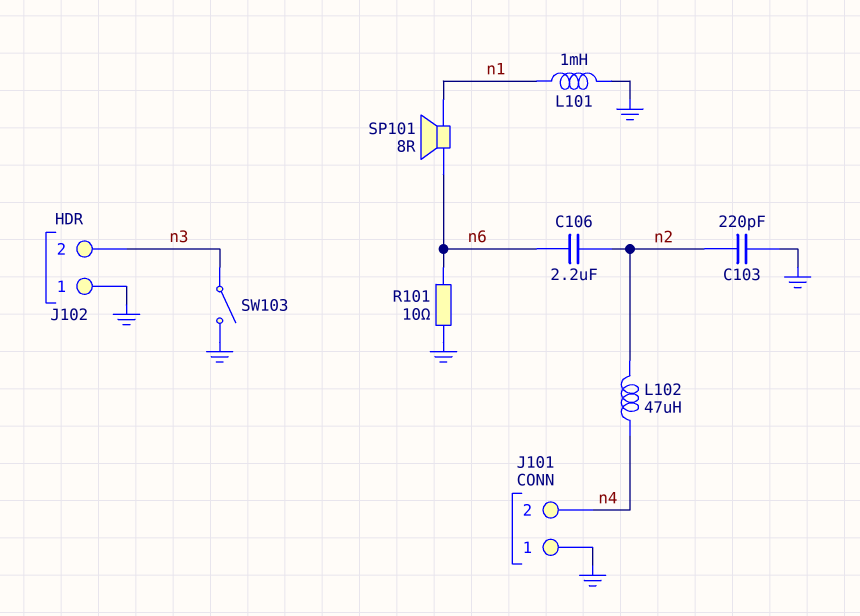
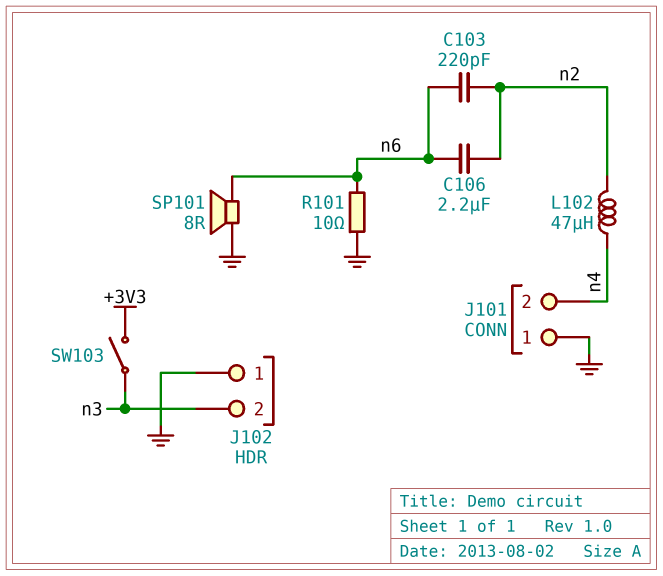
C103: 220pF (GND, n2) -> 220pF (n2, n6)
L101: 1mH (GND, n1) -> none
SP101: speaker 8R (n1, n6) -> speaker 8R (GND, n6)
SW103: switch (GND, n3) -> switch (+3V3, n3)

